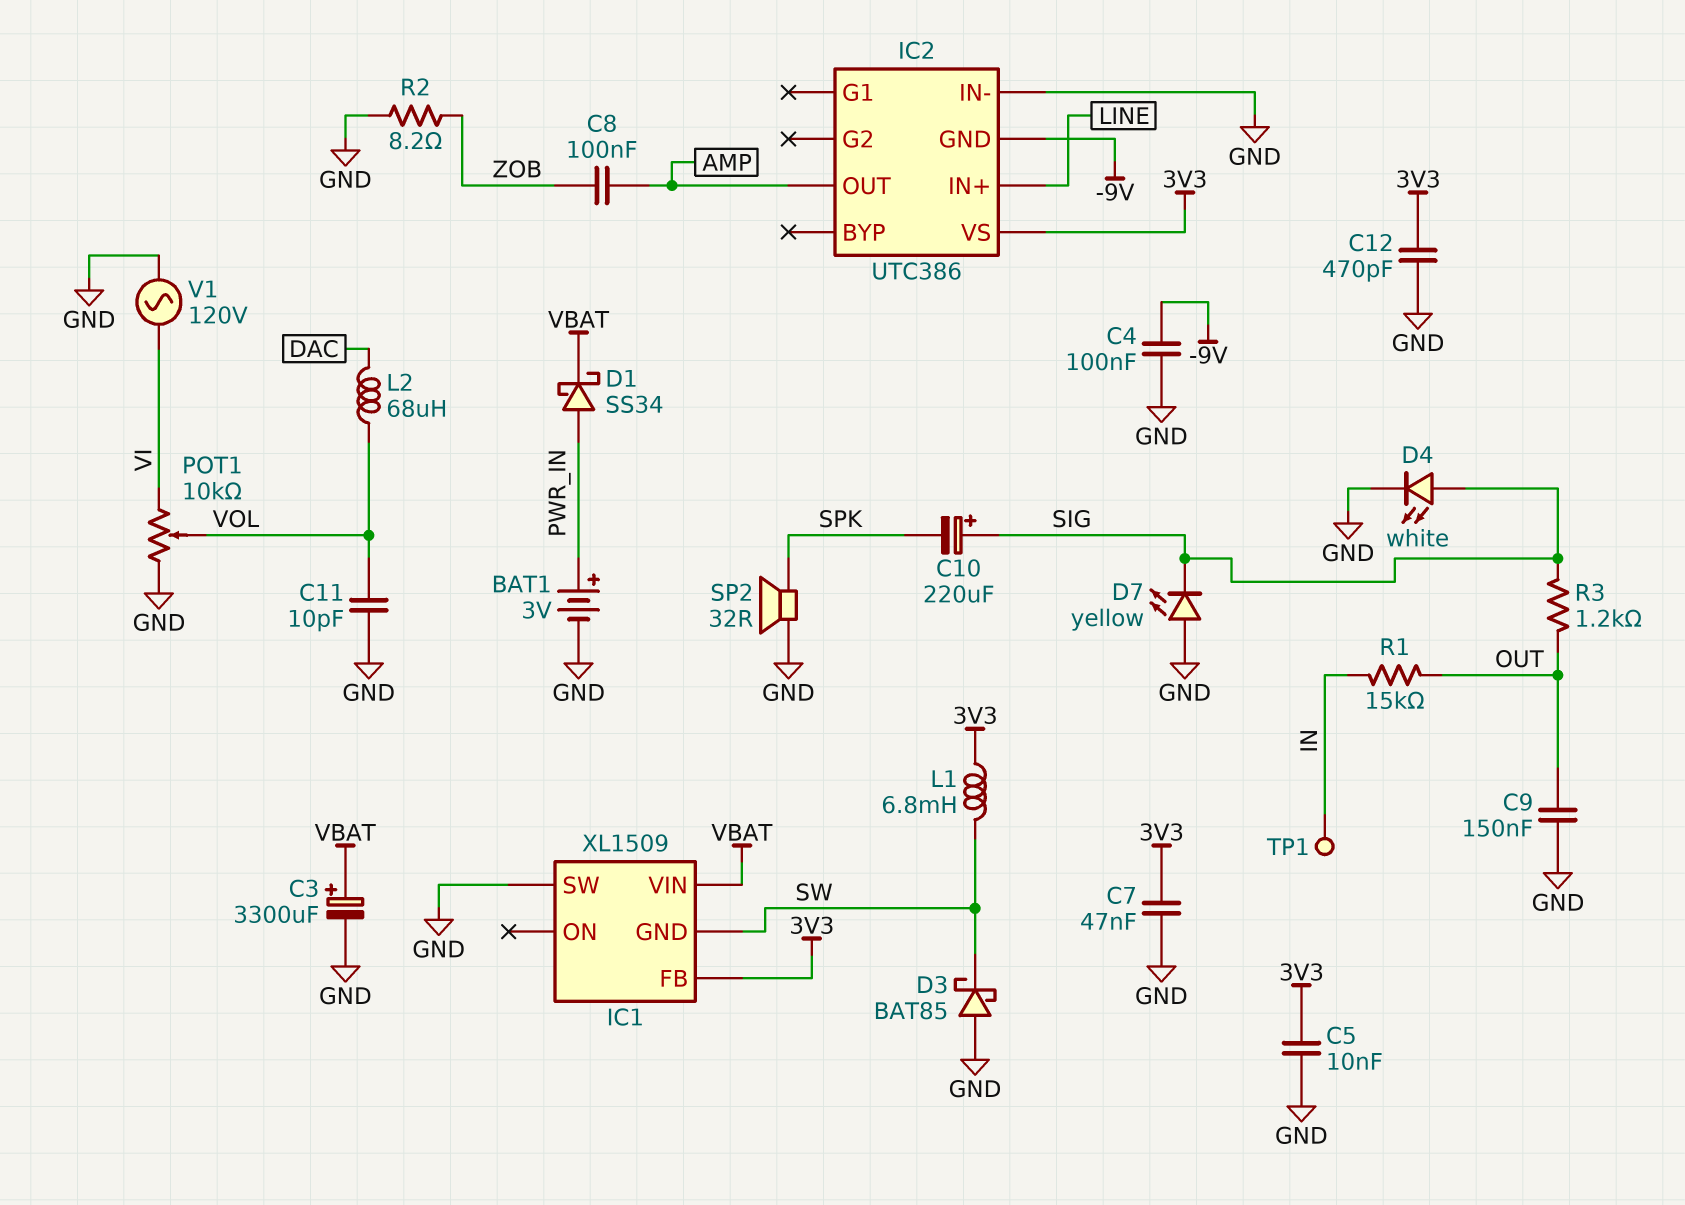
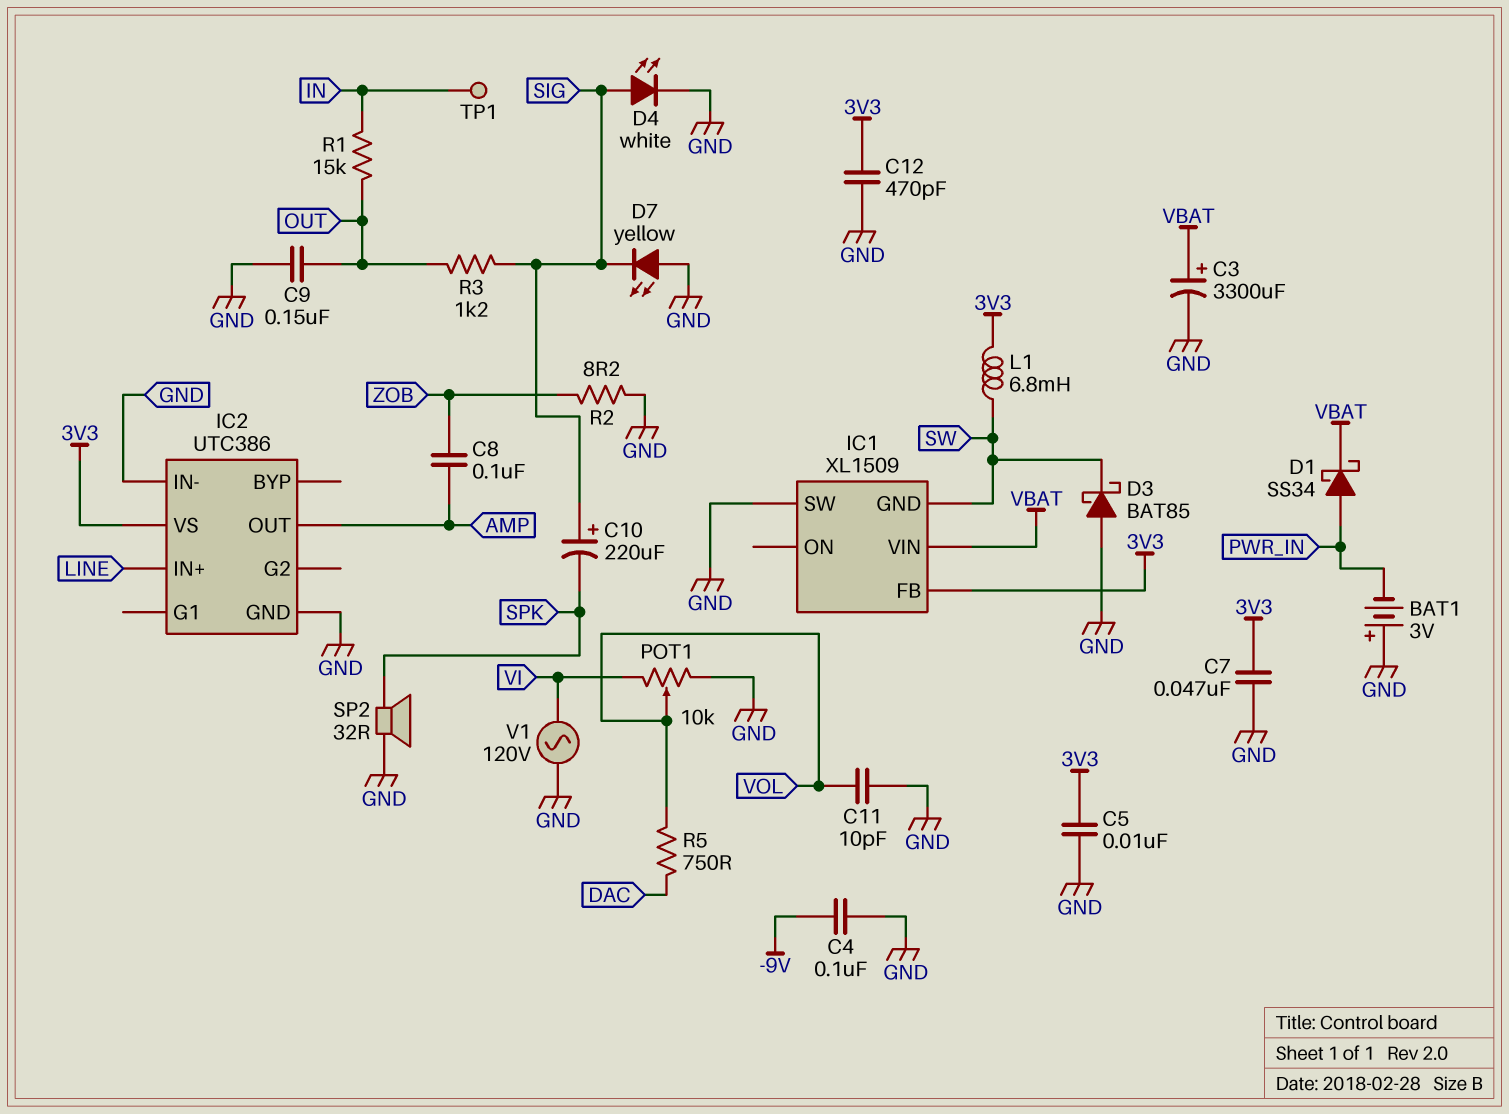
BAT1: 3V (plus PWR_IN, minus GND) -> 3V (plus GND, minus PWR_IN)
IC2 pin GND: -9V -> GND
L2: 68uH (DAC, VOL) -> none
R5: none -> 750 (DAC, VOL)

